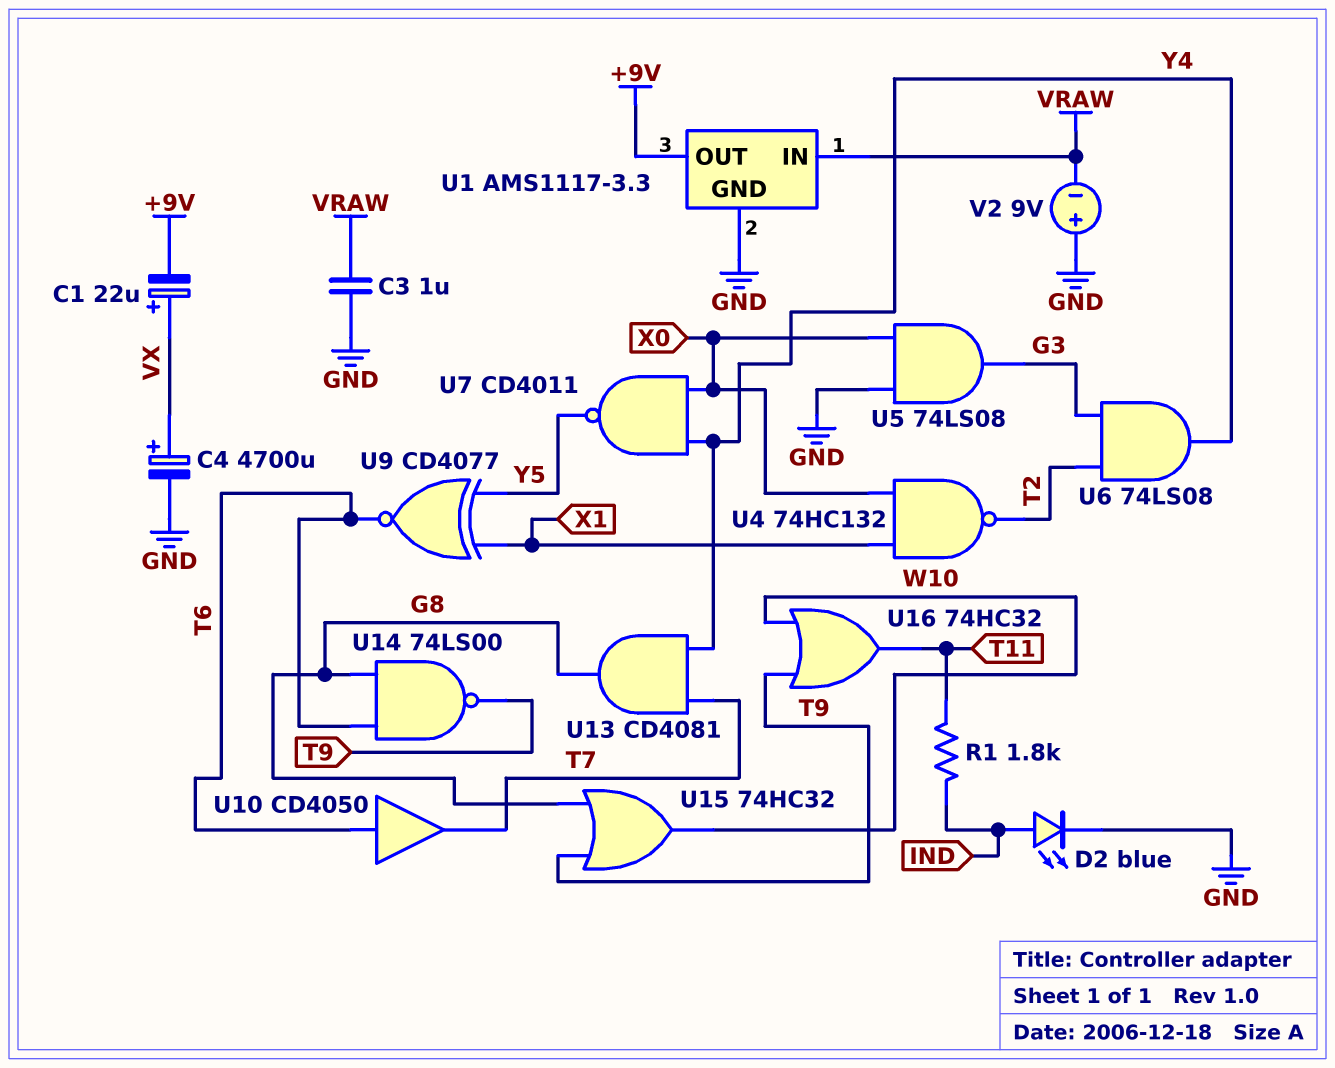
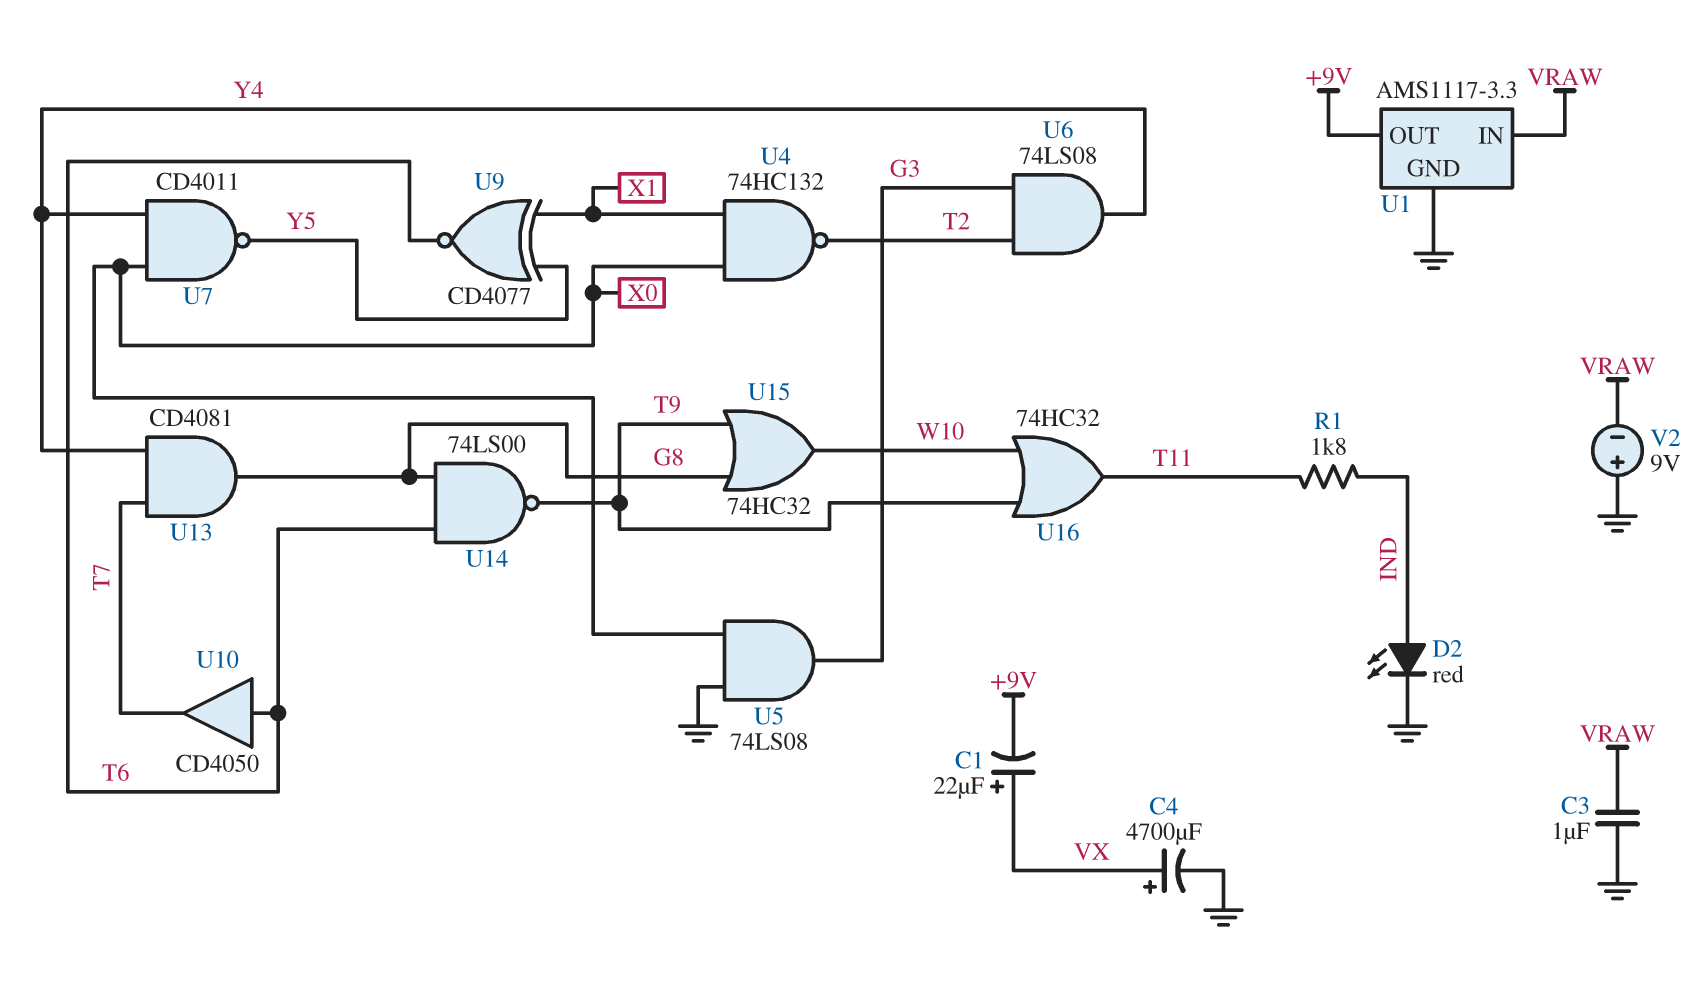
D2: LED blue (A IND, K GND) -> LED red (A IND, K GND)

